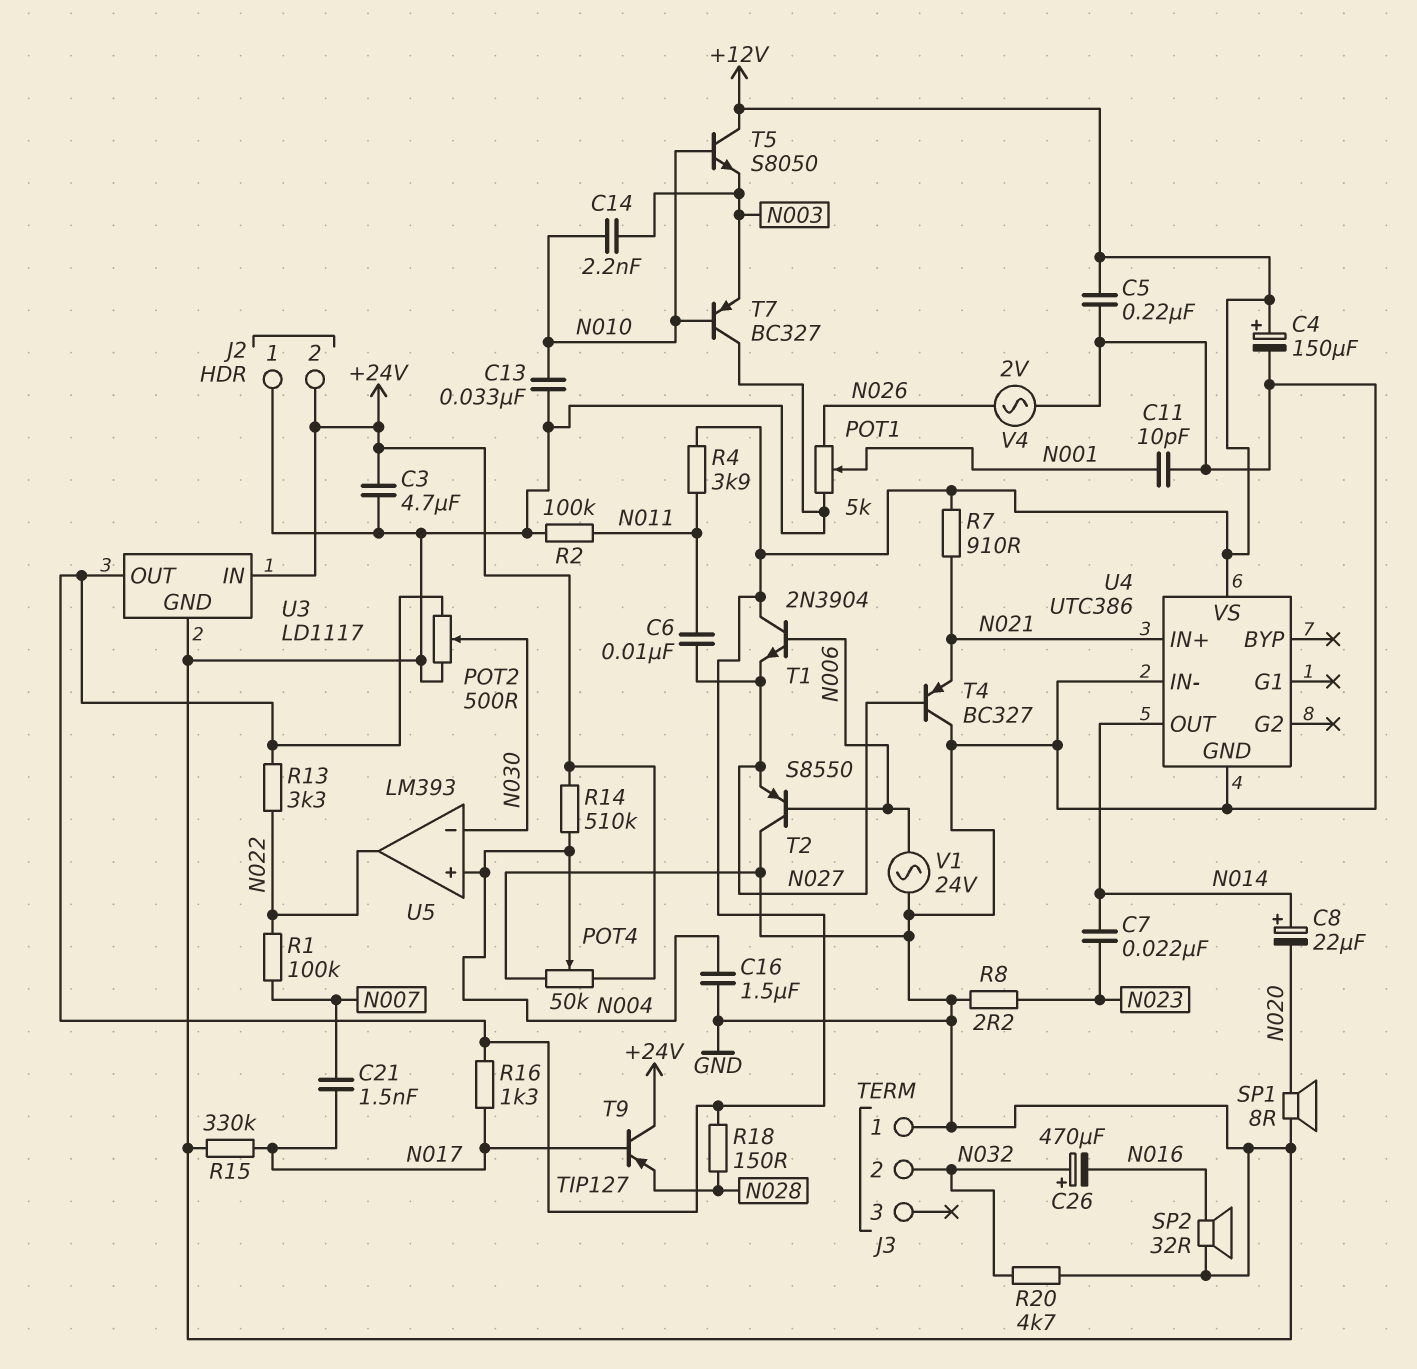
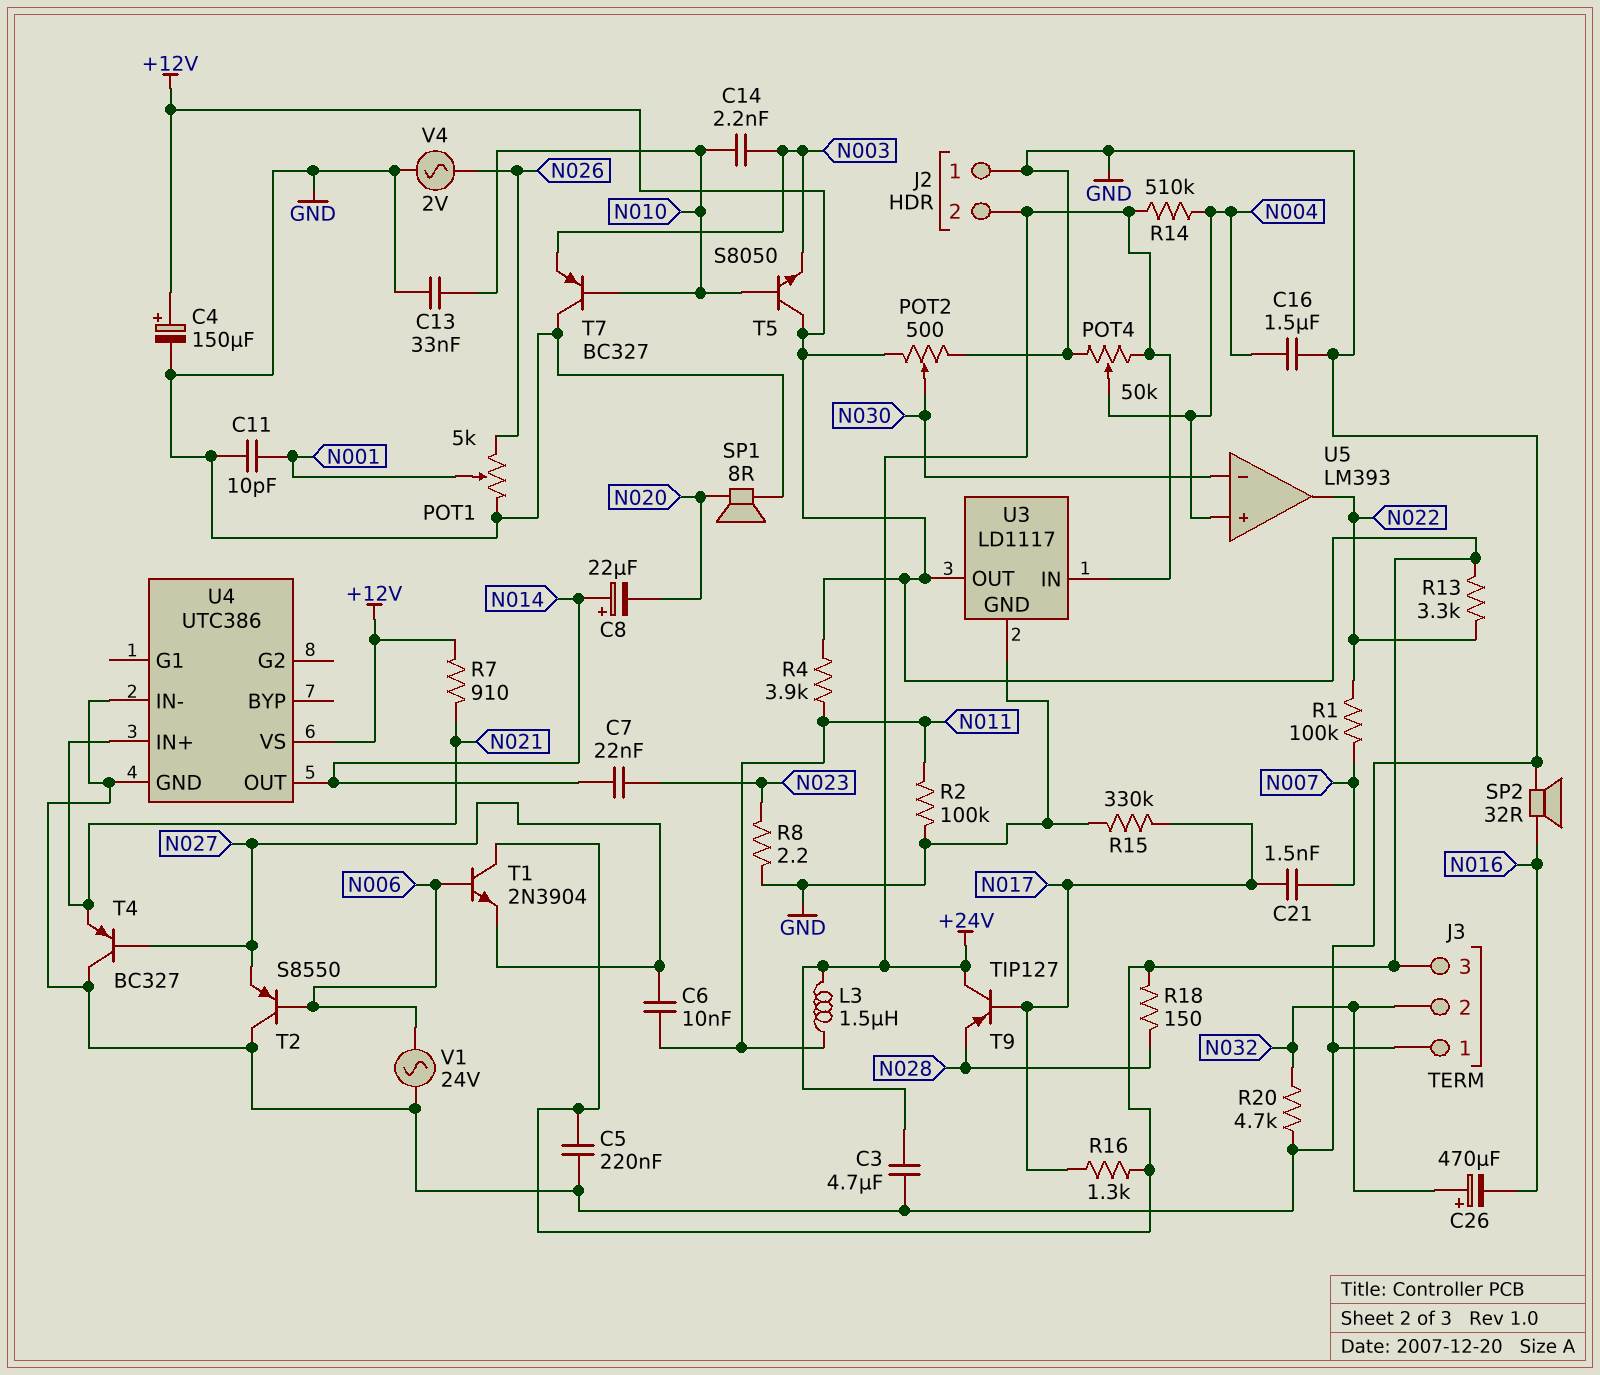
J3 pin 3: none -> +12V
L3: none -> 1.5uH (+24V, N011)

